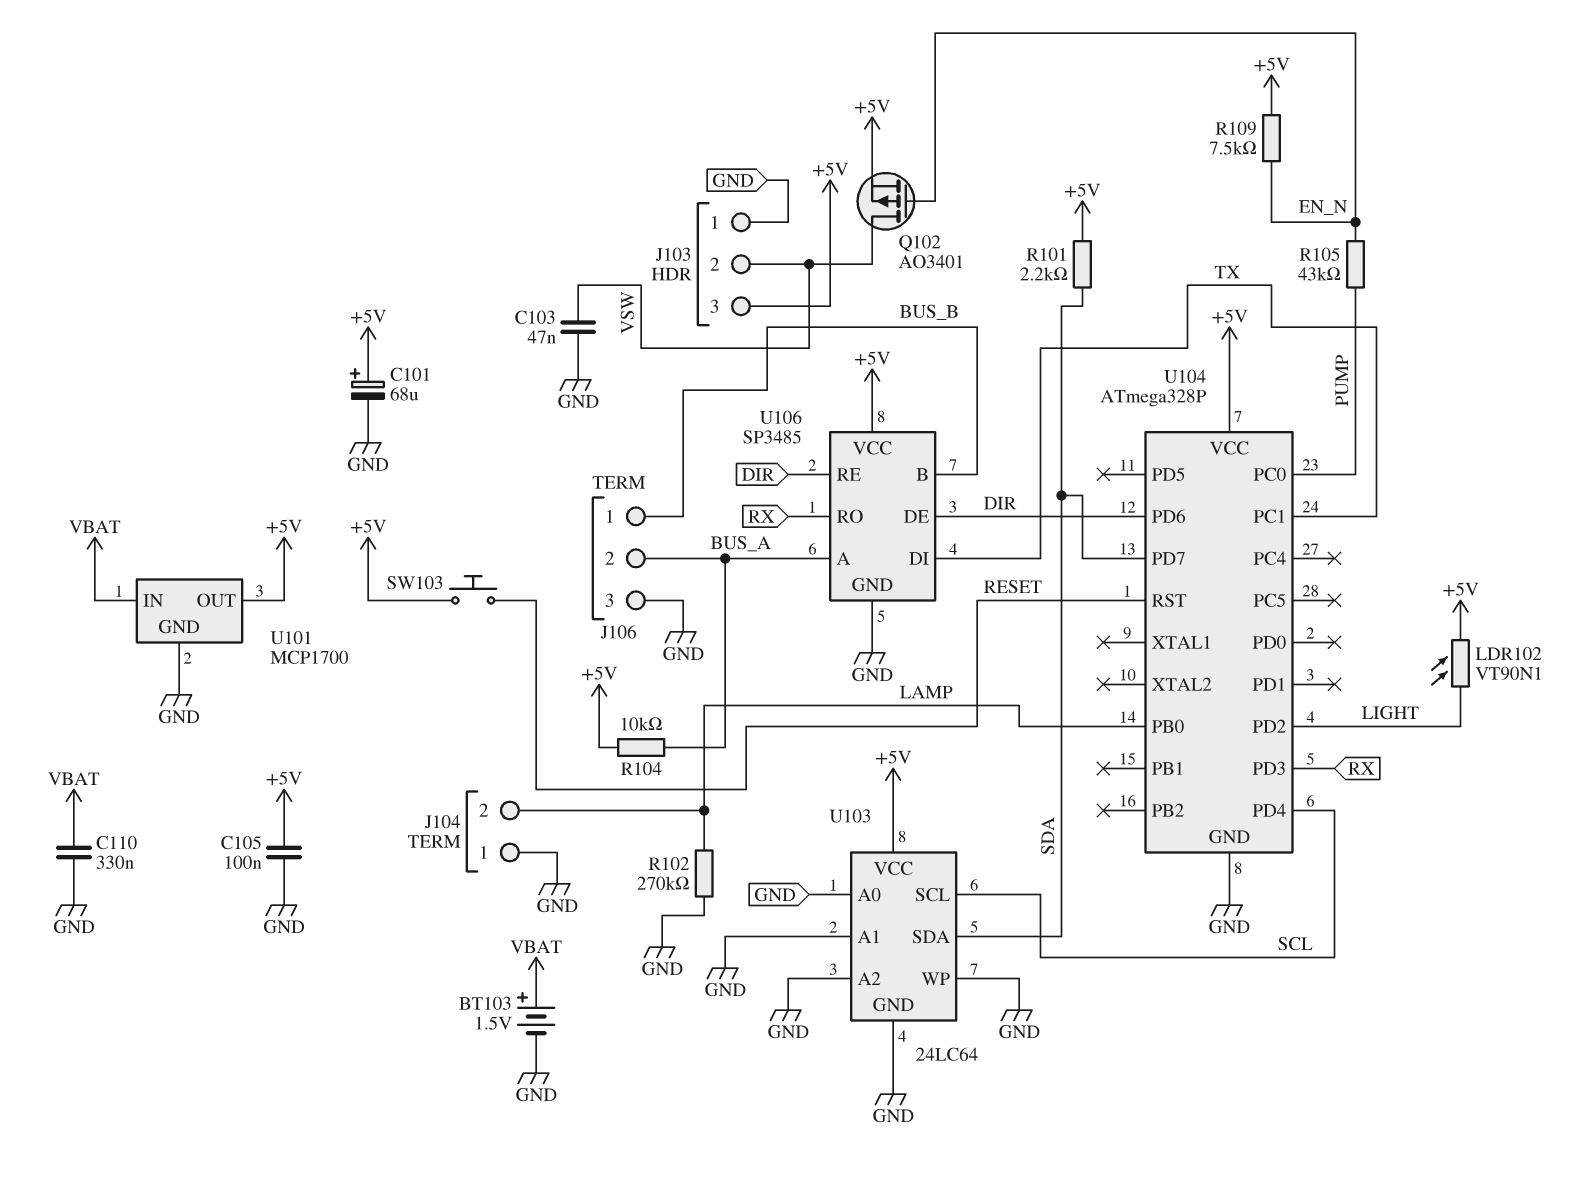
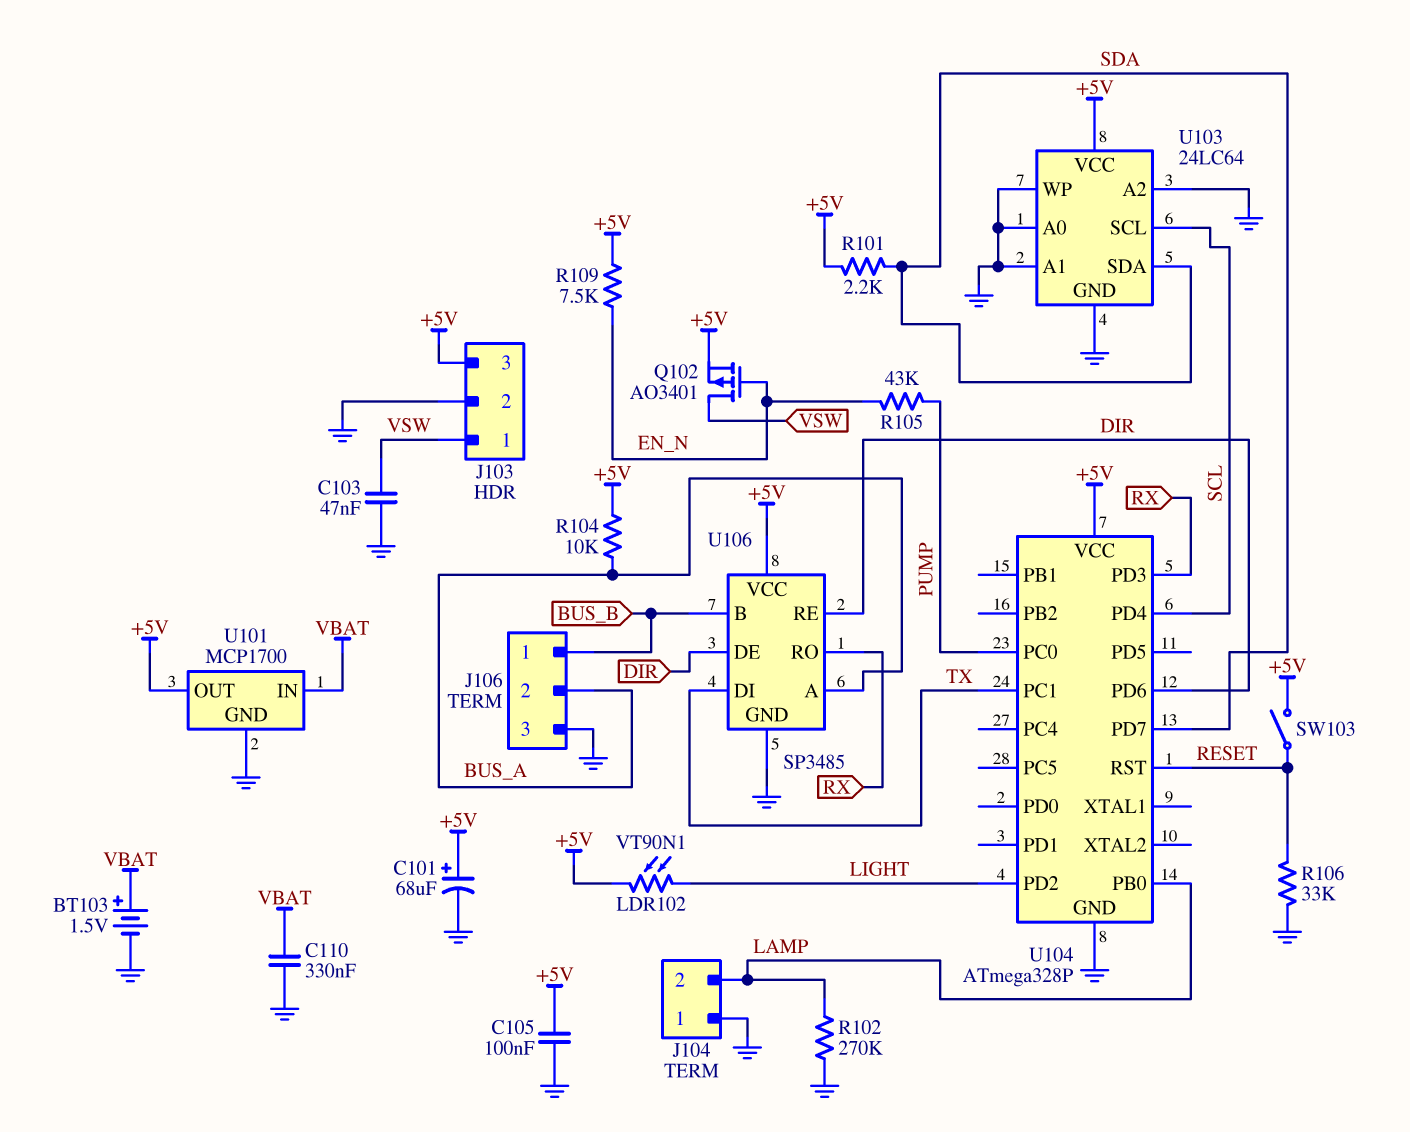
J103 pin 1: GND -> VSW
J103 pin 2: VSW -> GND
R106: none -> 33k (GND, RESET)
SW103: button (+5V, RESET) -> switch (+5V, RESET)

